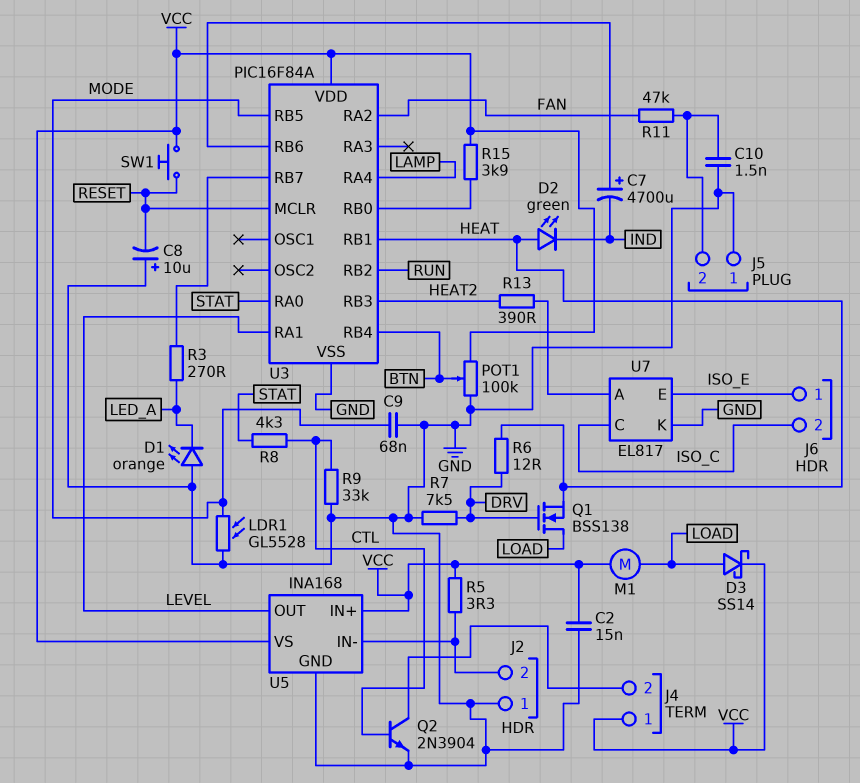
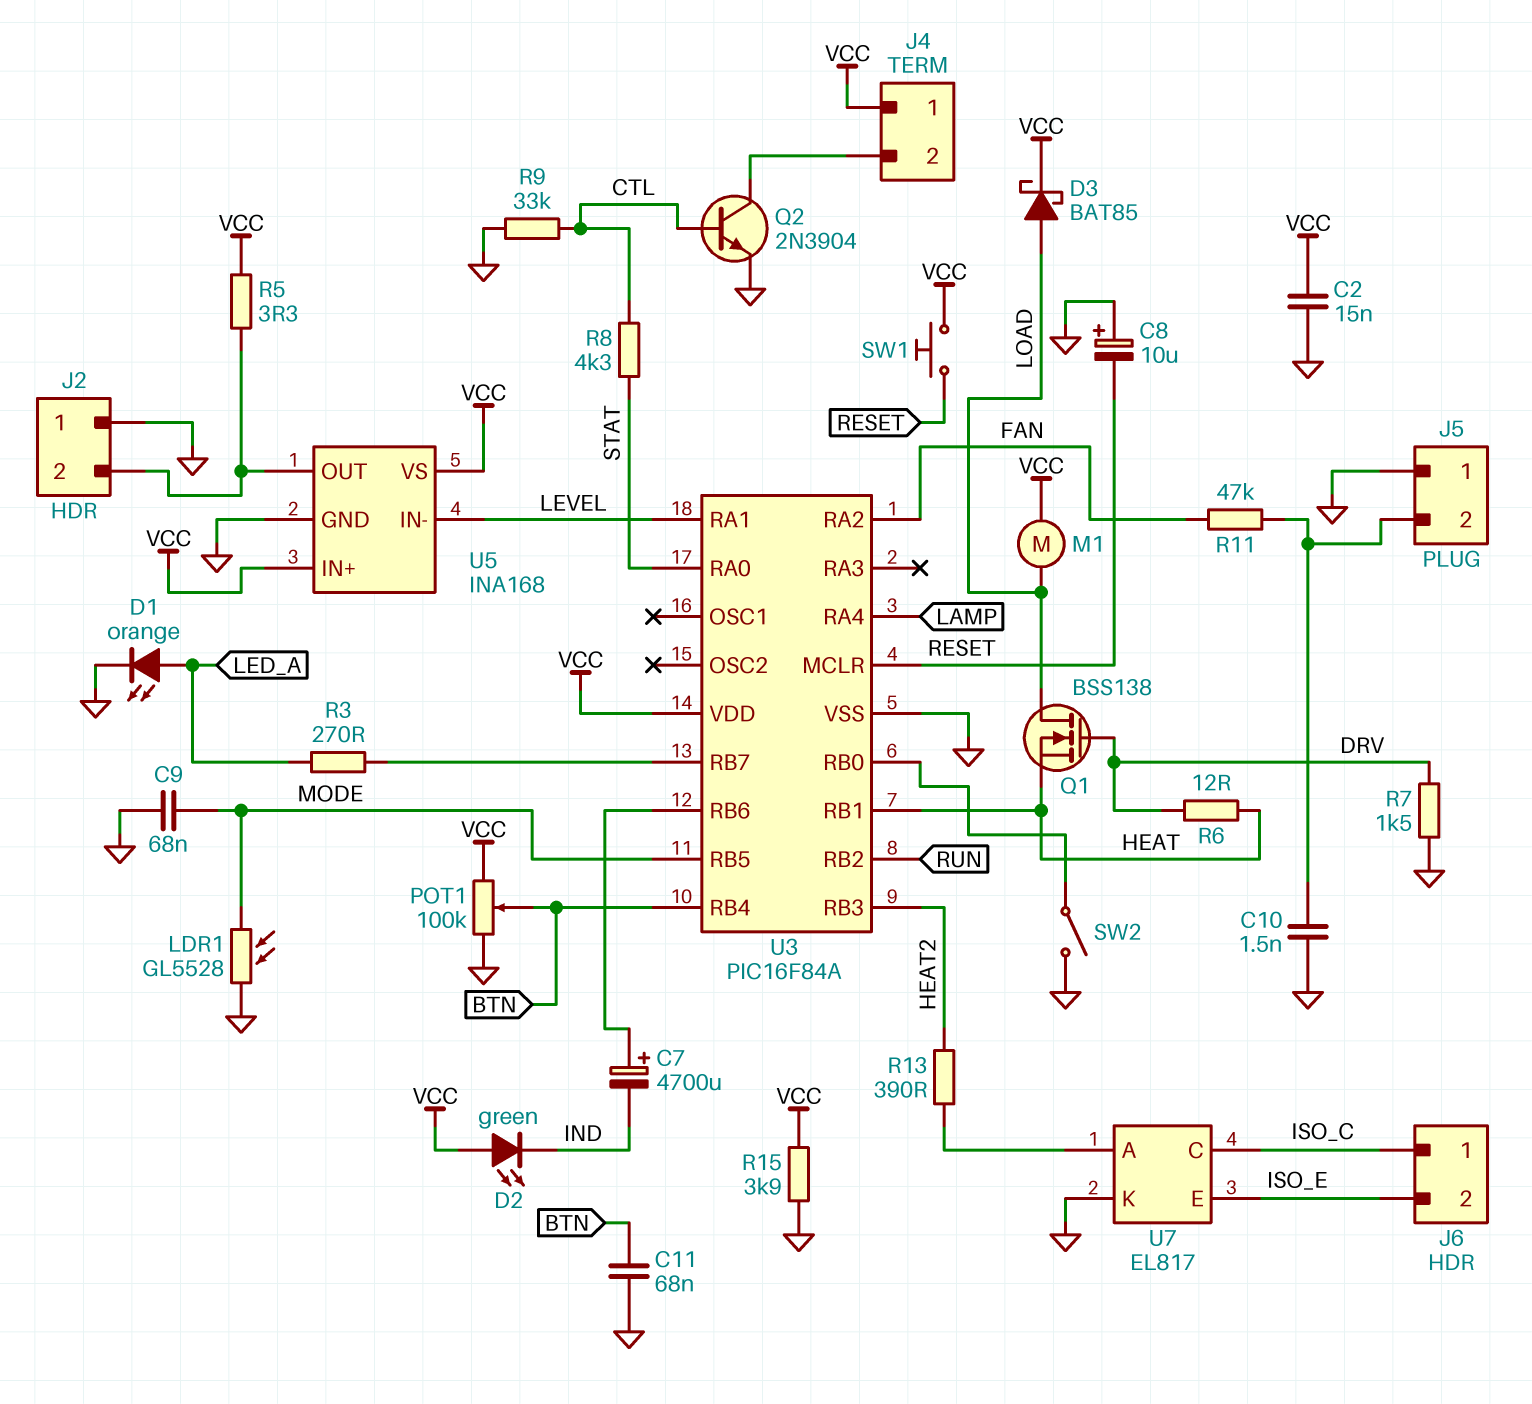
C11: none -> 68nF (BTN, GND)
D1: LED orange (A GND, K LED_A) -> LED orange (A LED_A, K GND)
D2: LED green (A HEAT, K IND) -> LED green (A VCC, K IND)
D3: schottky SS14 (A LOAD, K VCC) -> schottky BAT85 (A LOAD, K VCC)
J6 pin 1: ISO_E -> ISO_C
J6 pin 2: ISO_C -> ISO_E
R7: 7.5k (DRV, GND) -> 1.5k (DRV, GND)
R15: 3.9k (U3/RB0, VCC) -> 3.9k (GND, VCC)
SW2: none -> switch (GND, U3/RB0)
U5 pin IN-: J2/2 -> LEVEL
U5 pin OUT: LEVEL -> J2/2

